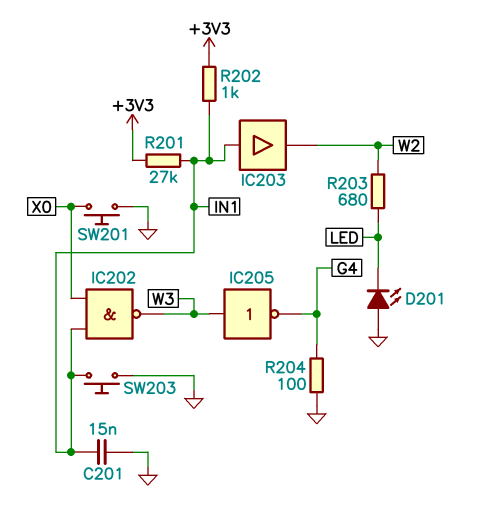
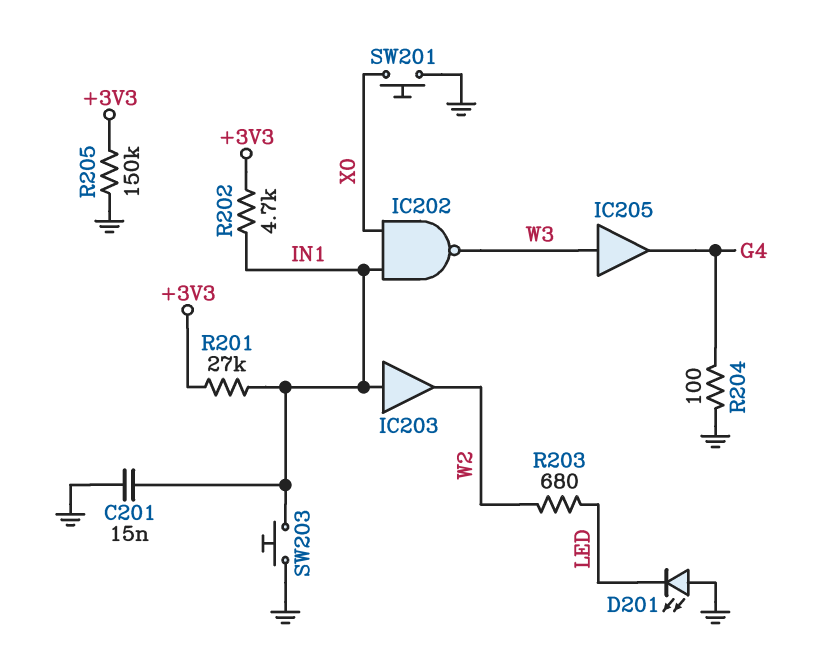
IC205: NOT (in W3, out G4) -> buffer (in W3, out G4)
R202: 1k (+3V3, IN1) -> 4.7k (+3V3, IN1)
R205: none -> 150k (+3V3, GND)

